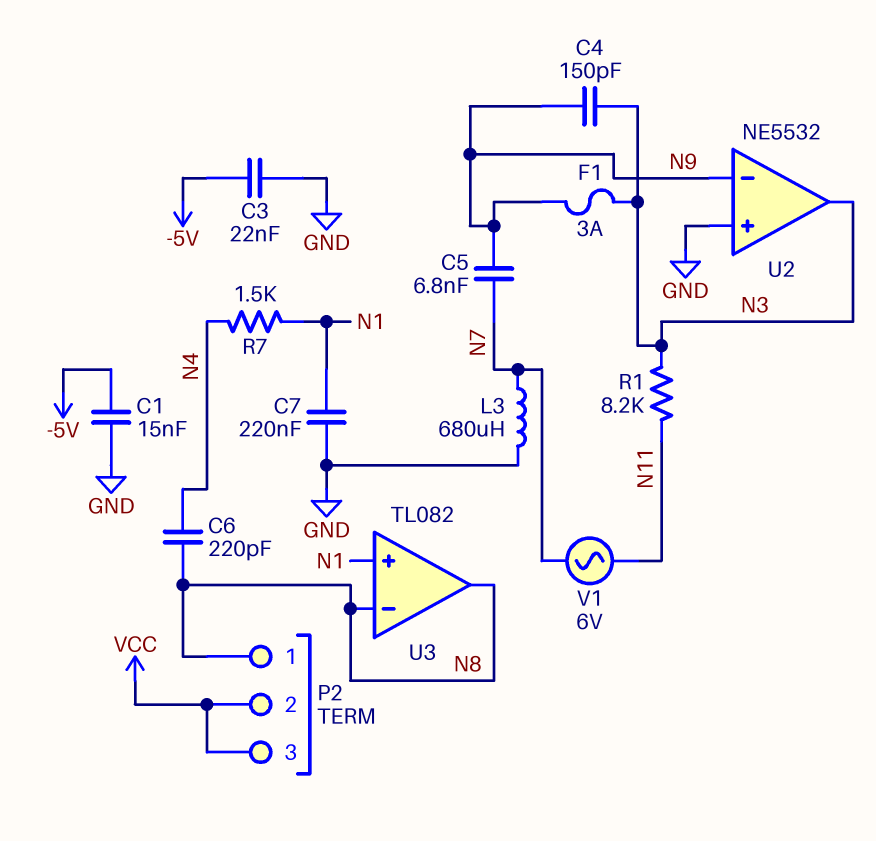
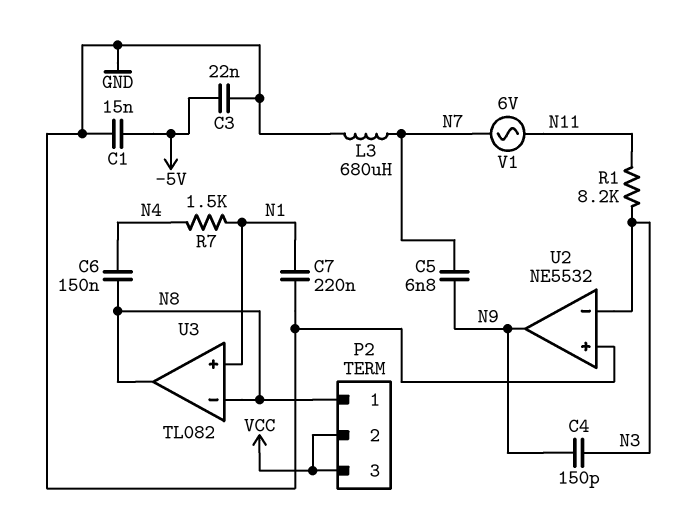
C6: 220pF (N4, N8) -> 150nF (N4, N8)
F1: 3A (N3, N9) -> none
U2 pin in-: N9 -> N3
U2 pin out: N3 -> N9

